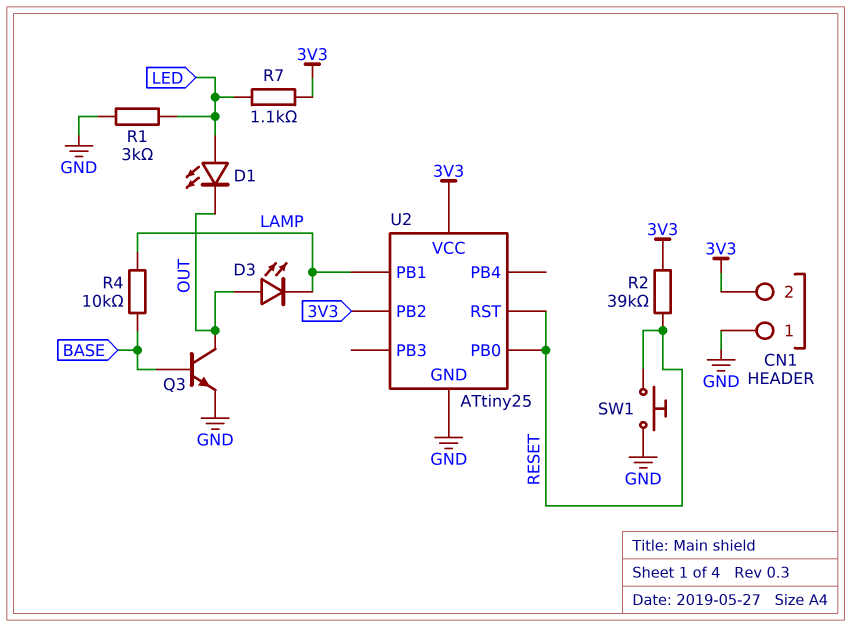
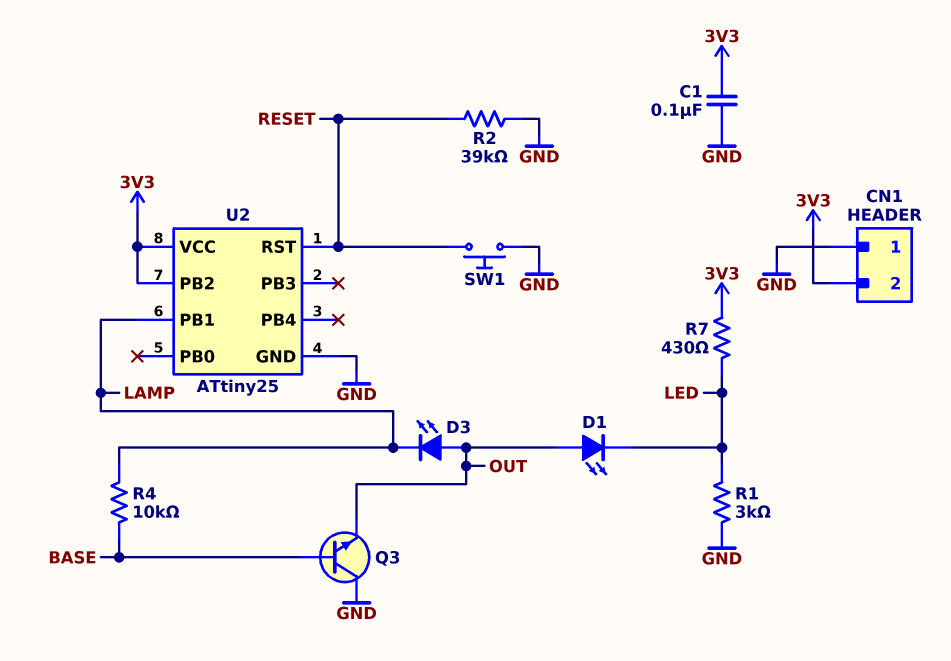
C1: none -> 100nF (3V3, GND)
D1: LED (A LED, K OUT) -> LED (A OUT, K LED)
Q3: NPN (B BASE, C OUT, E GND) -> NPN (B BASE, C GND, E OUT)
R2: 39k (3V3, RESET) -> 39k (GND, RESET)
R7: 1.1k (3V3, LED) -> 430 (3V3, LED)
U2 pin PB0: RESET -> none

